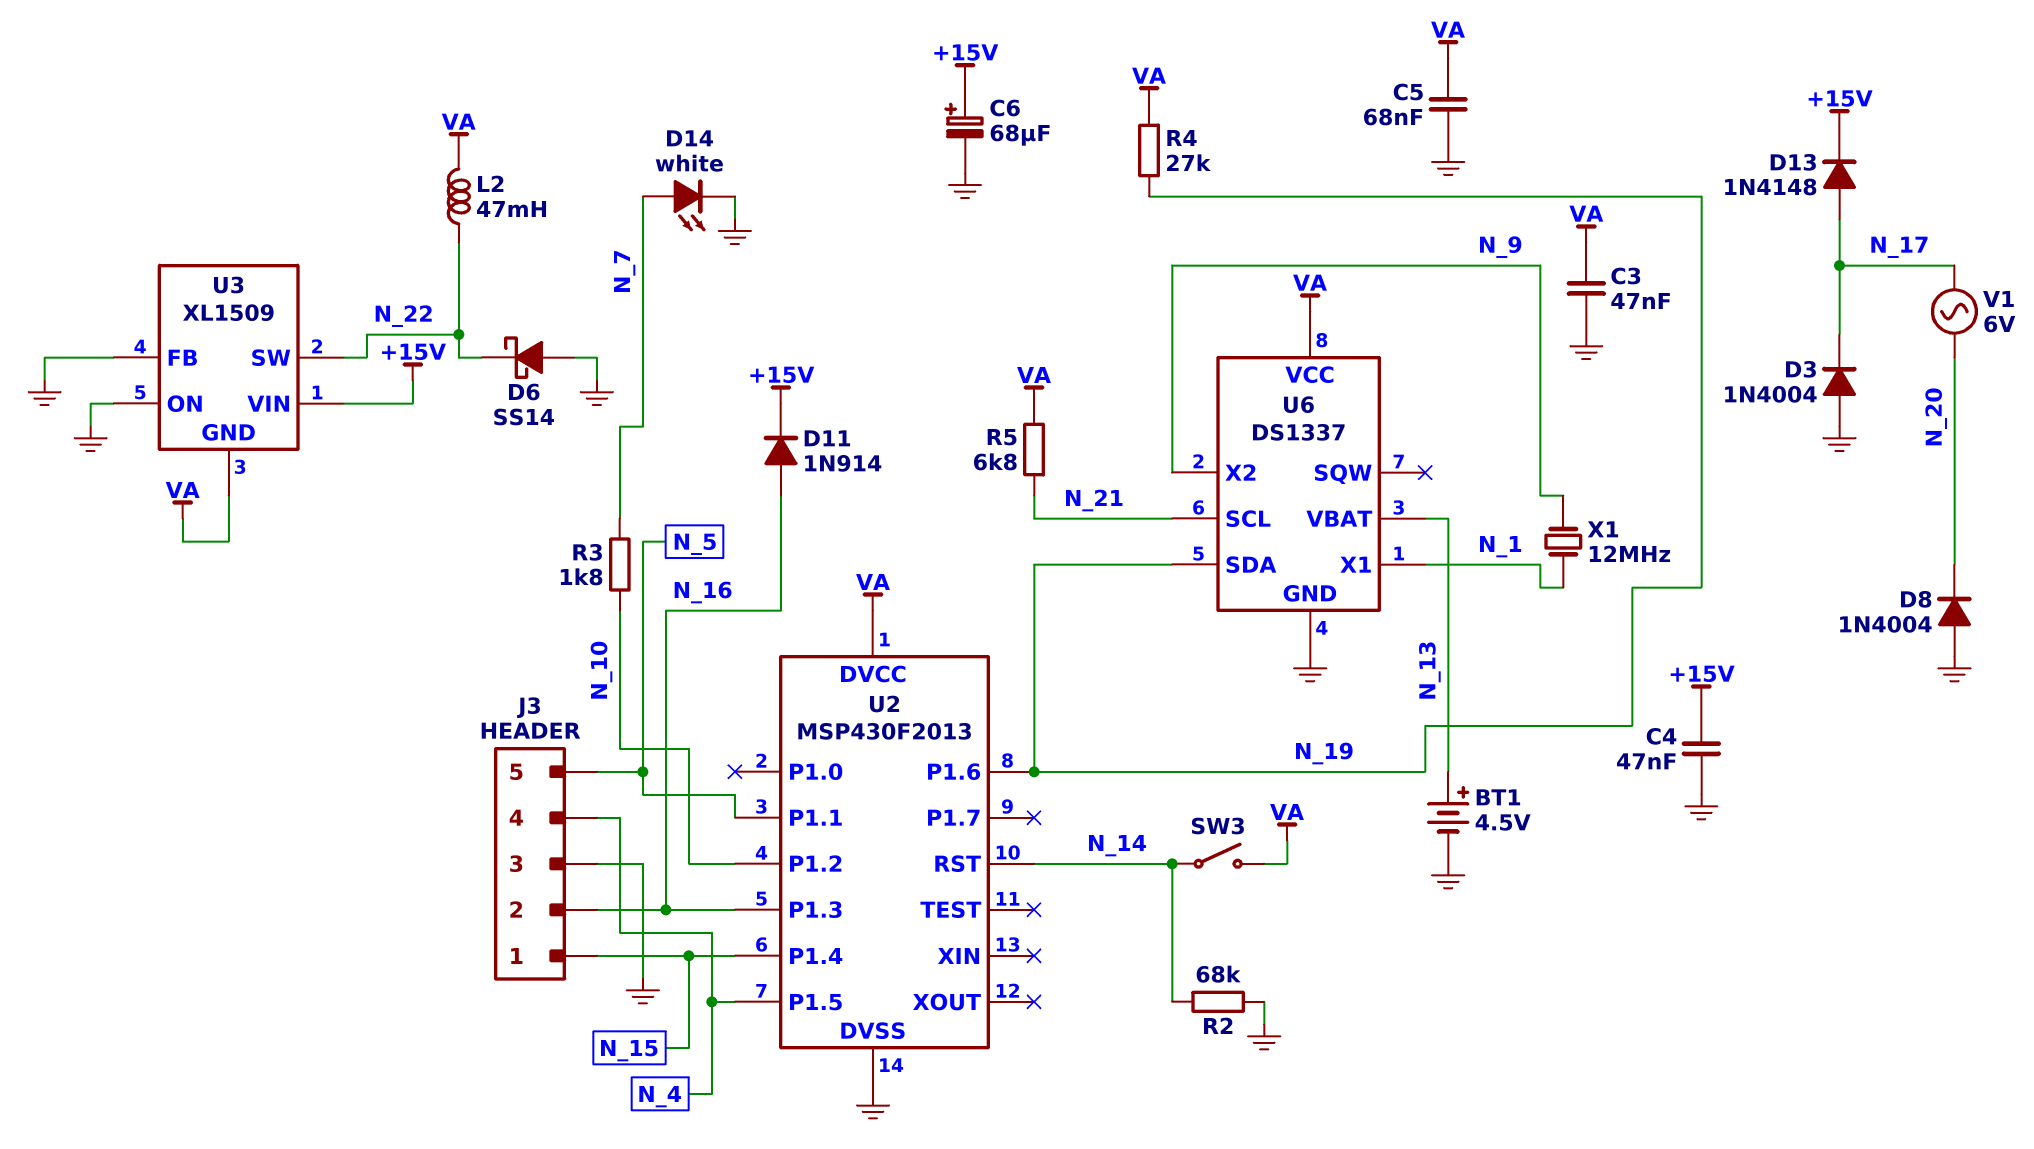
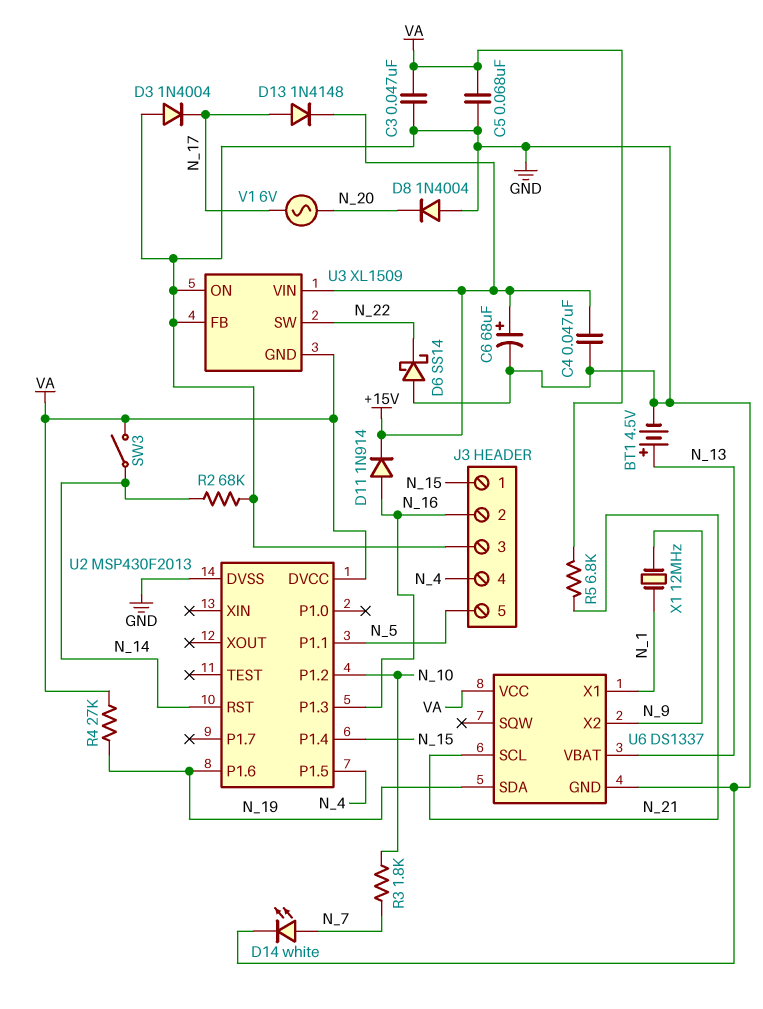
L2: 47mH (N_22, VA) -> none

